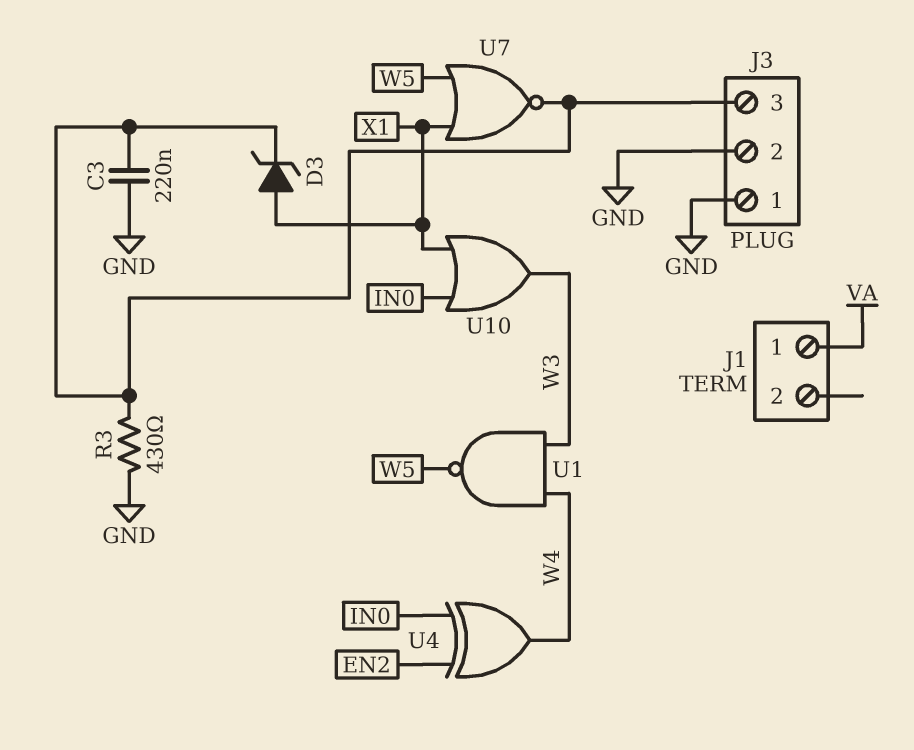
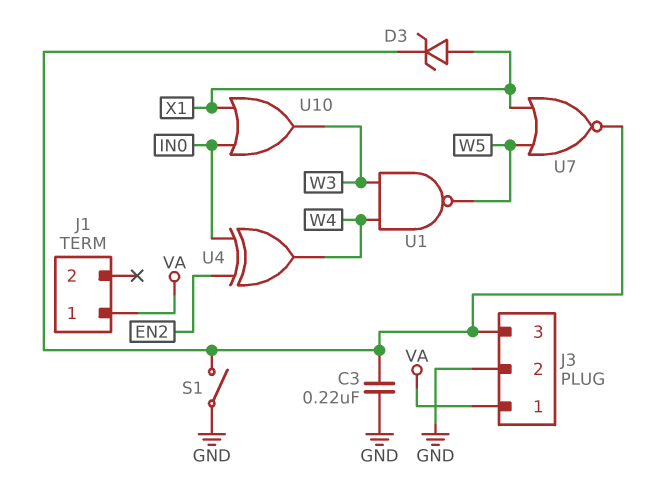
J3 pin 1: GND -> VA
R3: 430 (GND, J3/3) -> none
S1: none -> switch (GND, J3/3)

